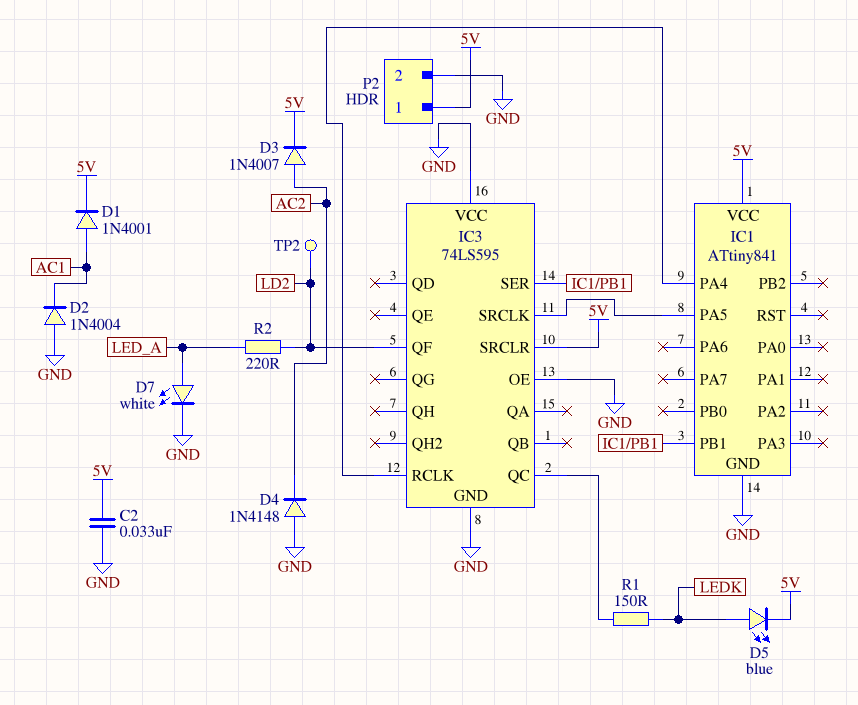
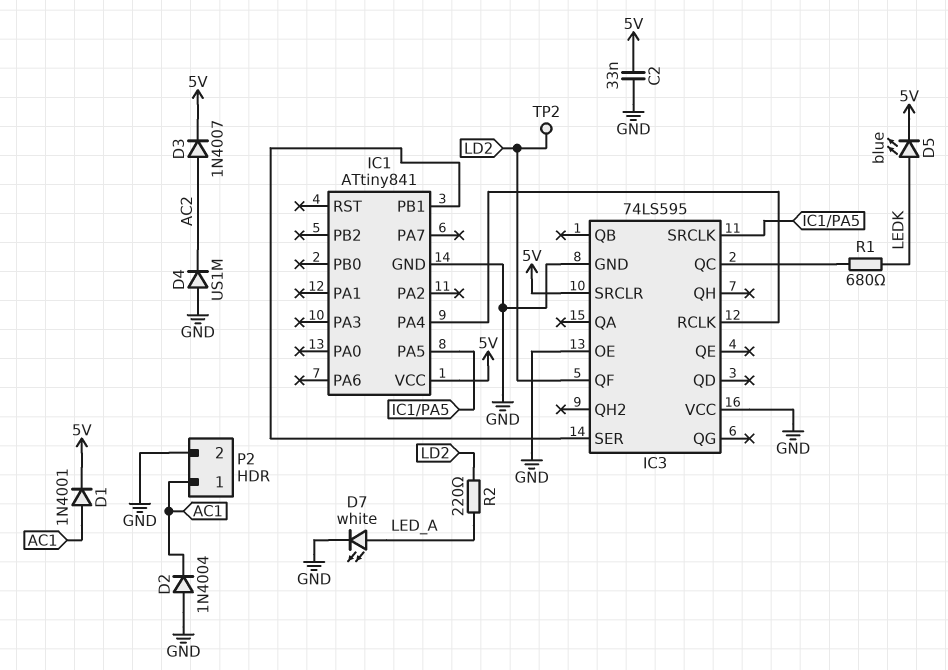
D4: diode 1N4148 (A GND, K AC2) -> diode US1M (A GND, K AC2)
P2 pin 1: 5V -> AC1
R1: 150 (IC3/QC, LEDK) -> 680 (IC3/QC, LEDK)

